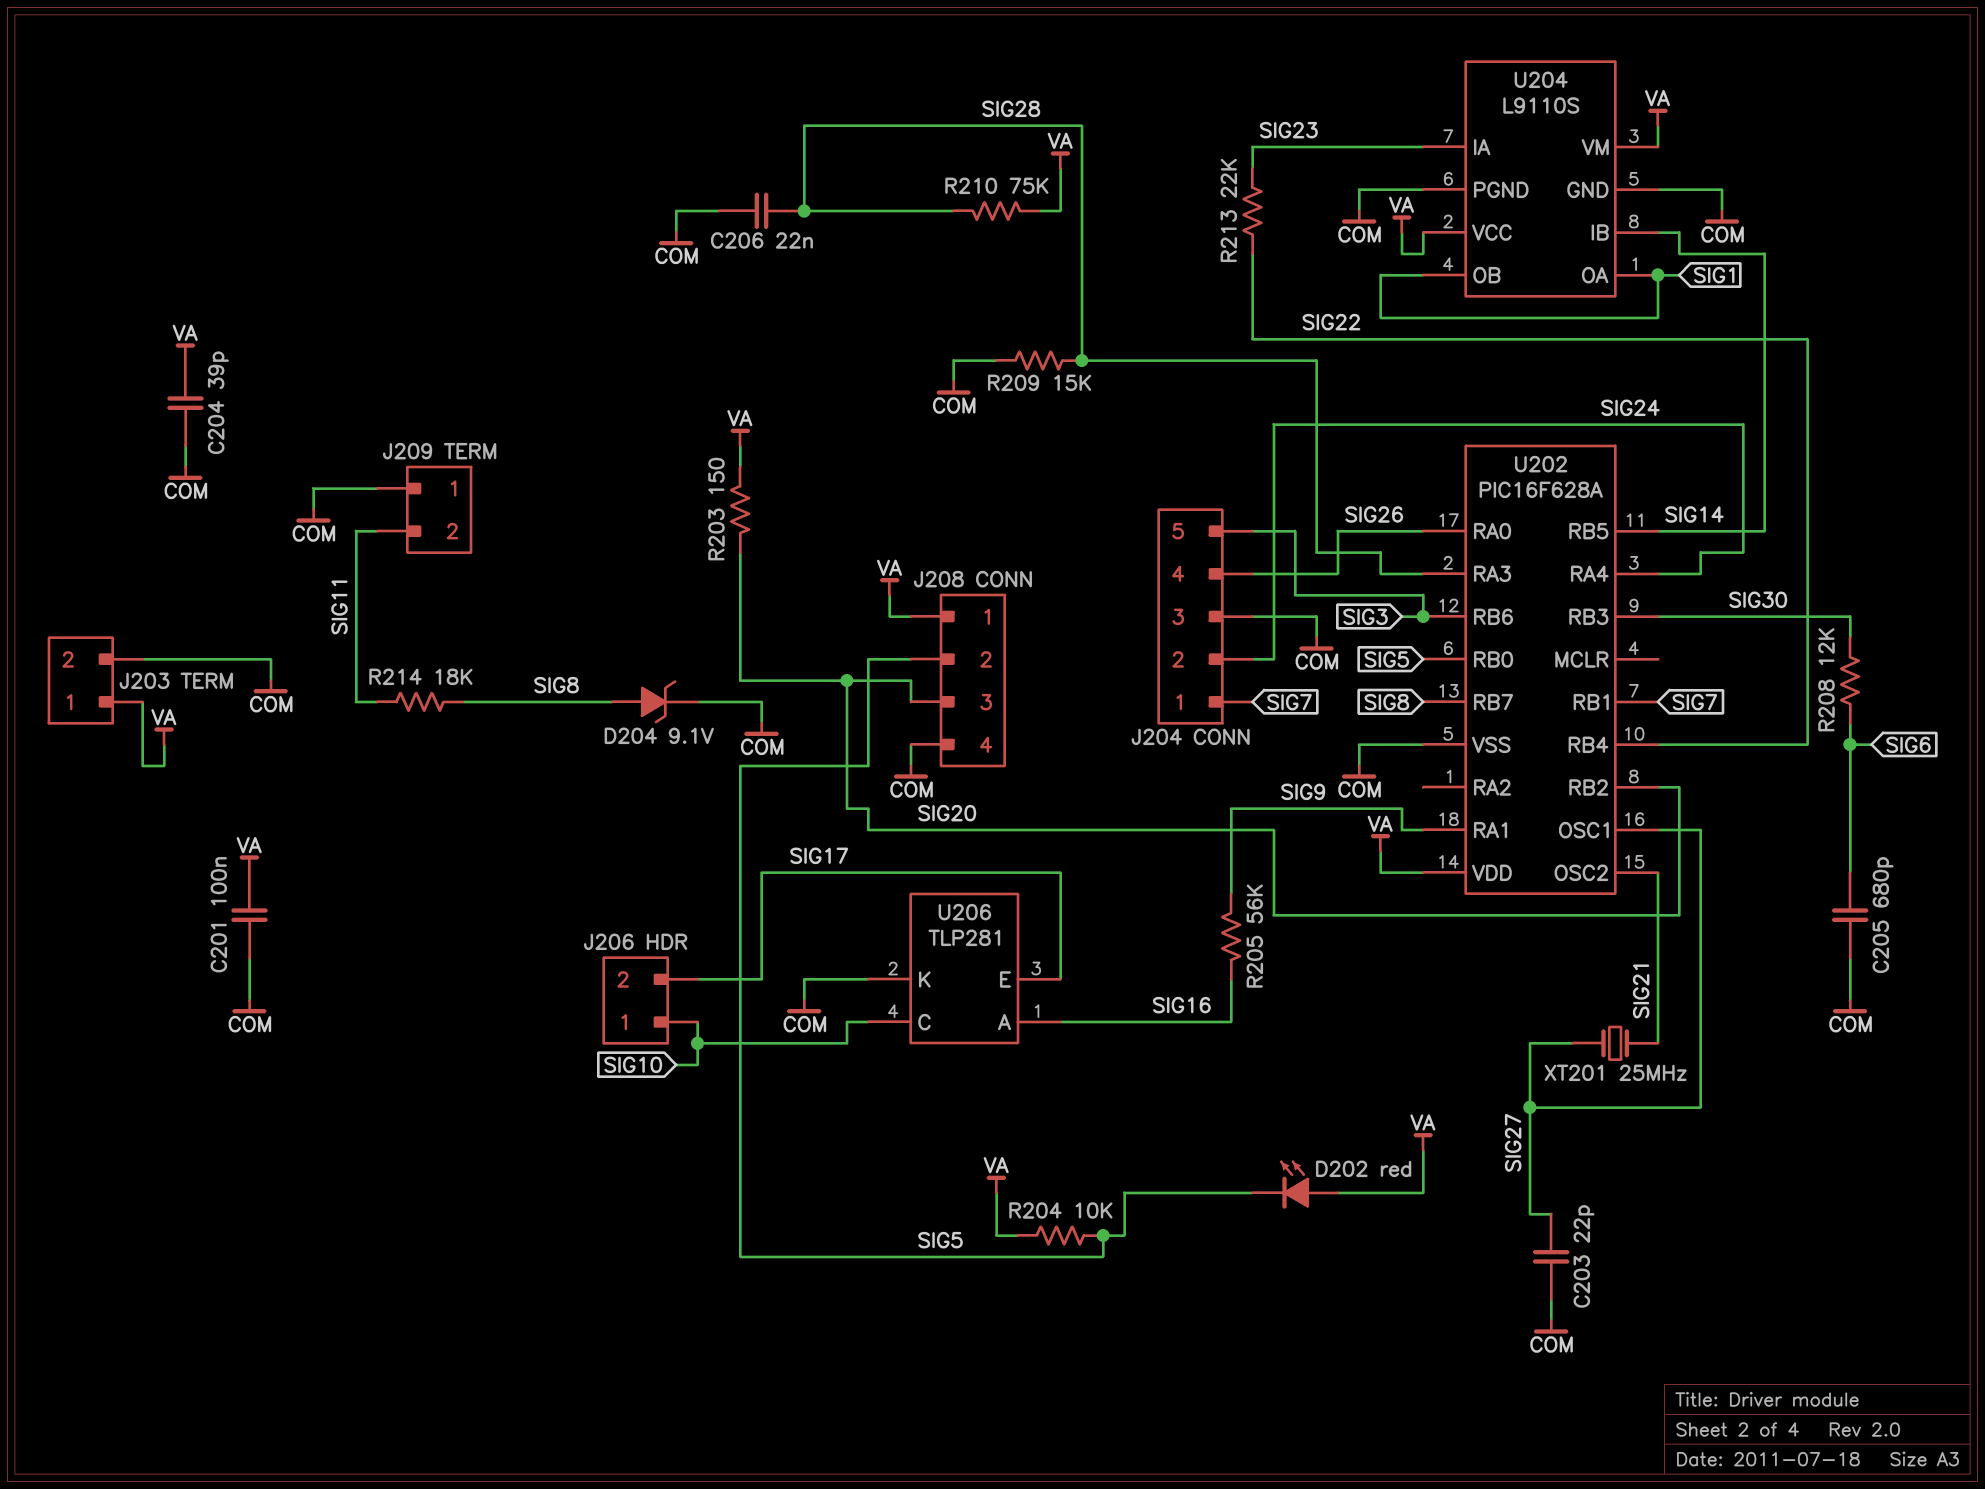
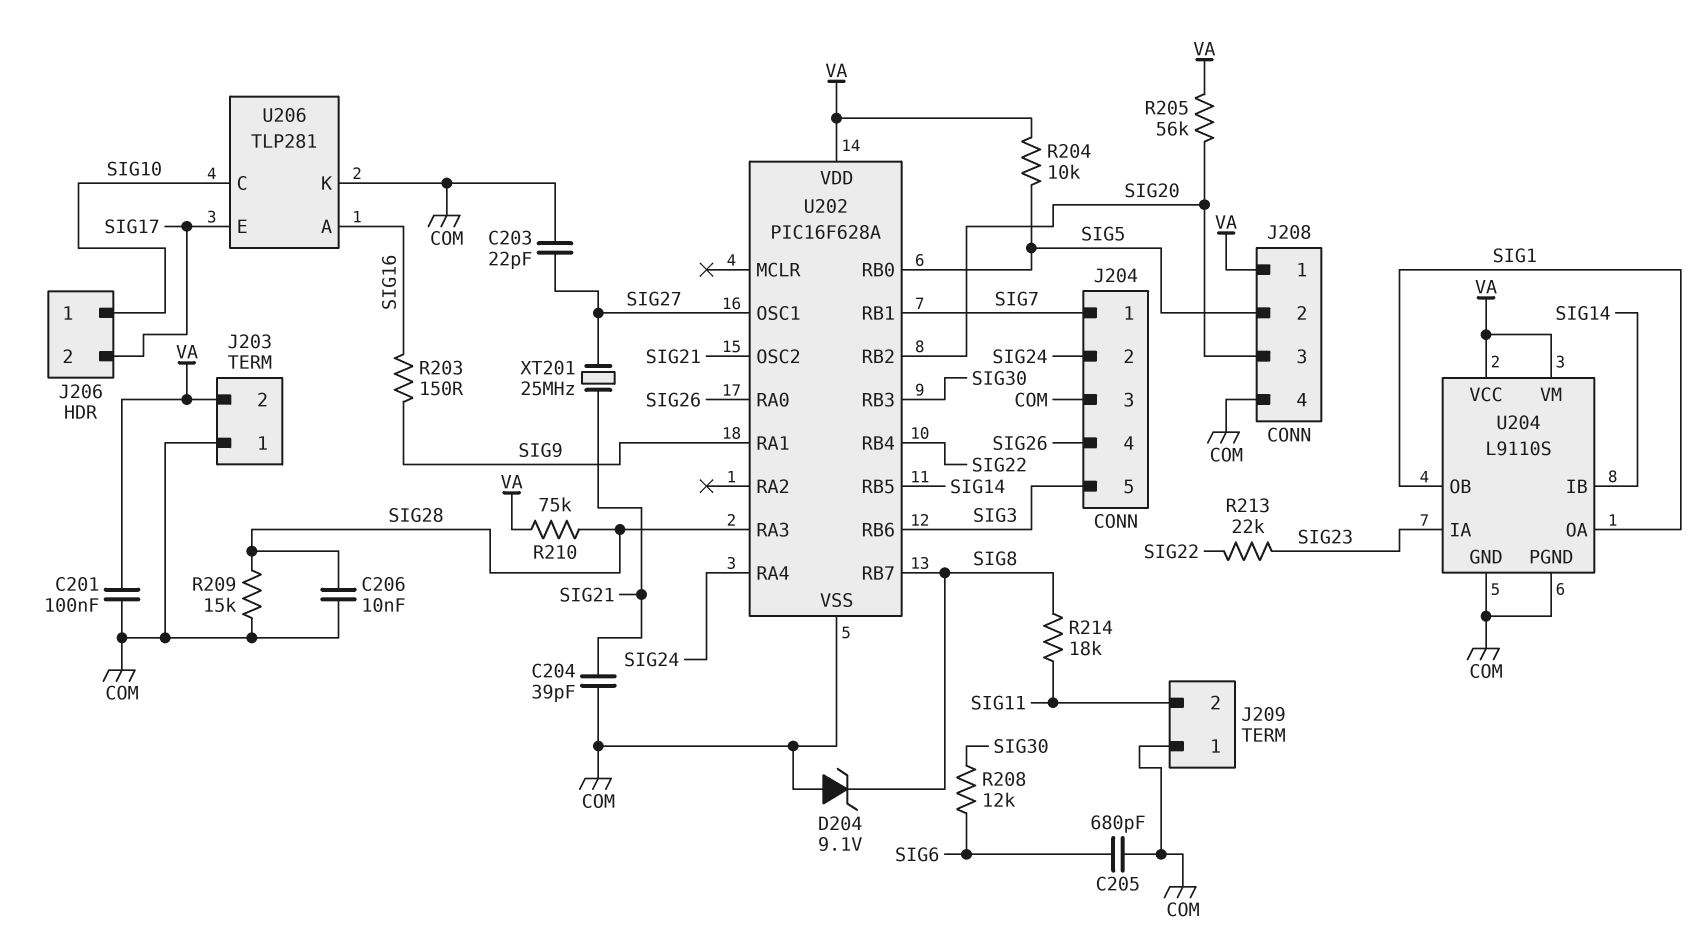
C204: 39pF (COM, VA) -> 39pF (COM, SIG21)
C206: 22nF (COM, SIG28) -> 10nF (COM, SIG28)
D202: LED red (A VA, K SIG5) -> none
D204: zener 9.1V (A SIG8, K COM) -> zener 9.1V (A COM, K SIG8)
J203 pin 1: VA -> COM
J203 pin 2: COM -> VA
R203: 150 (SIG20, VA) -> 150 (SIG9, SIG16)
R205: 56k (SIG9, SIG16) -> 56k (SIG20, VA)

